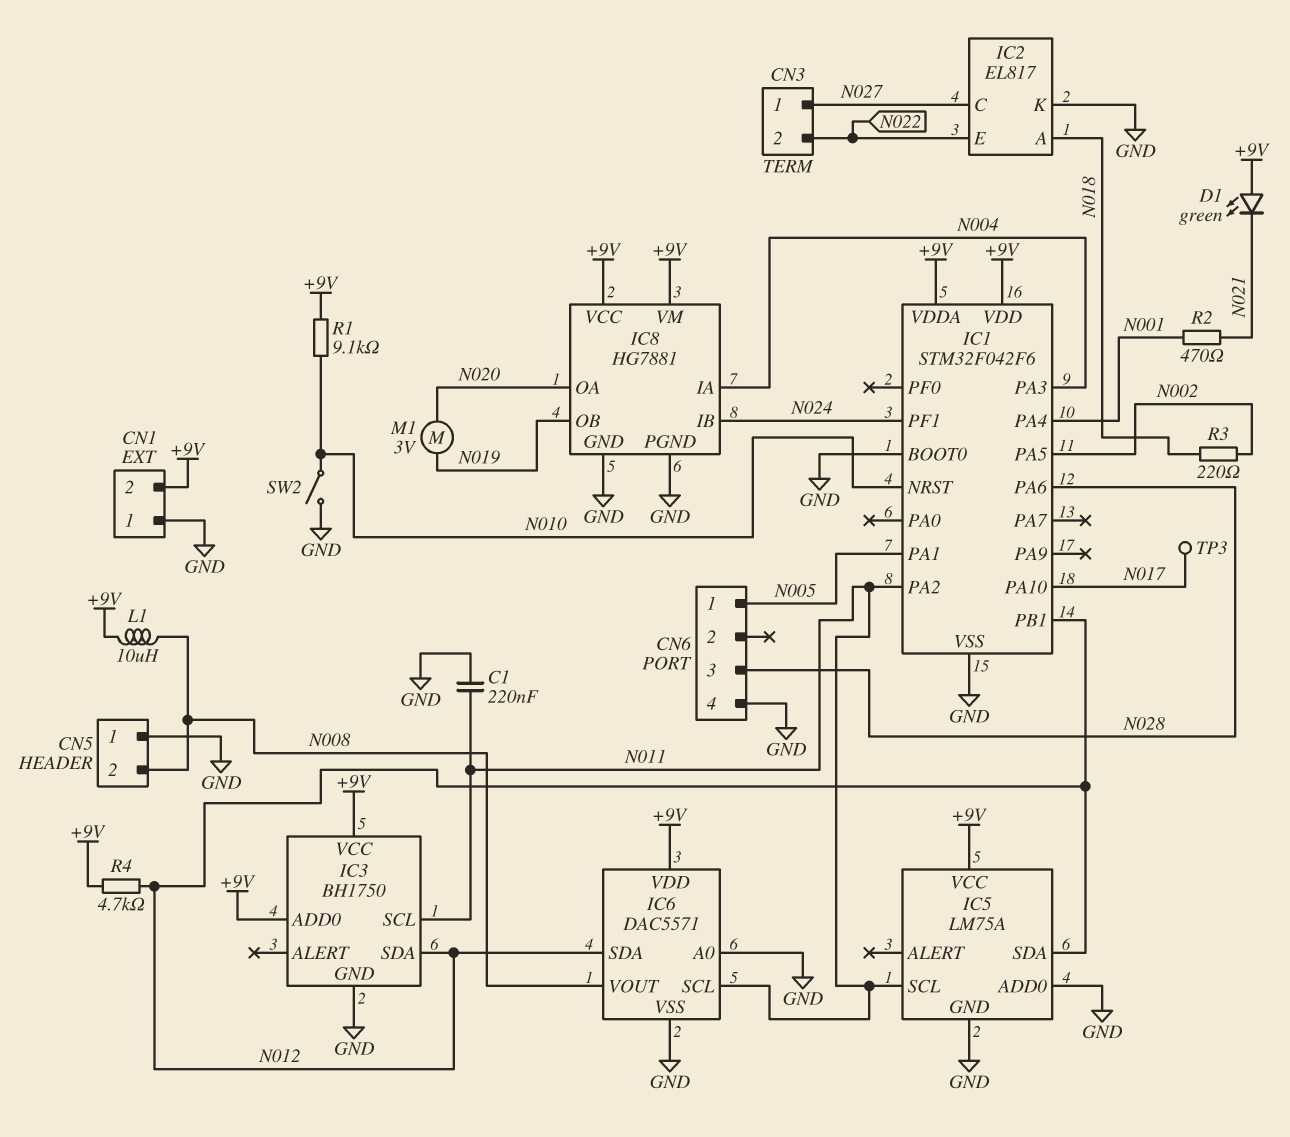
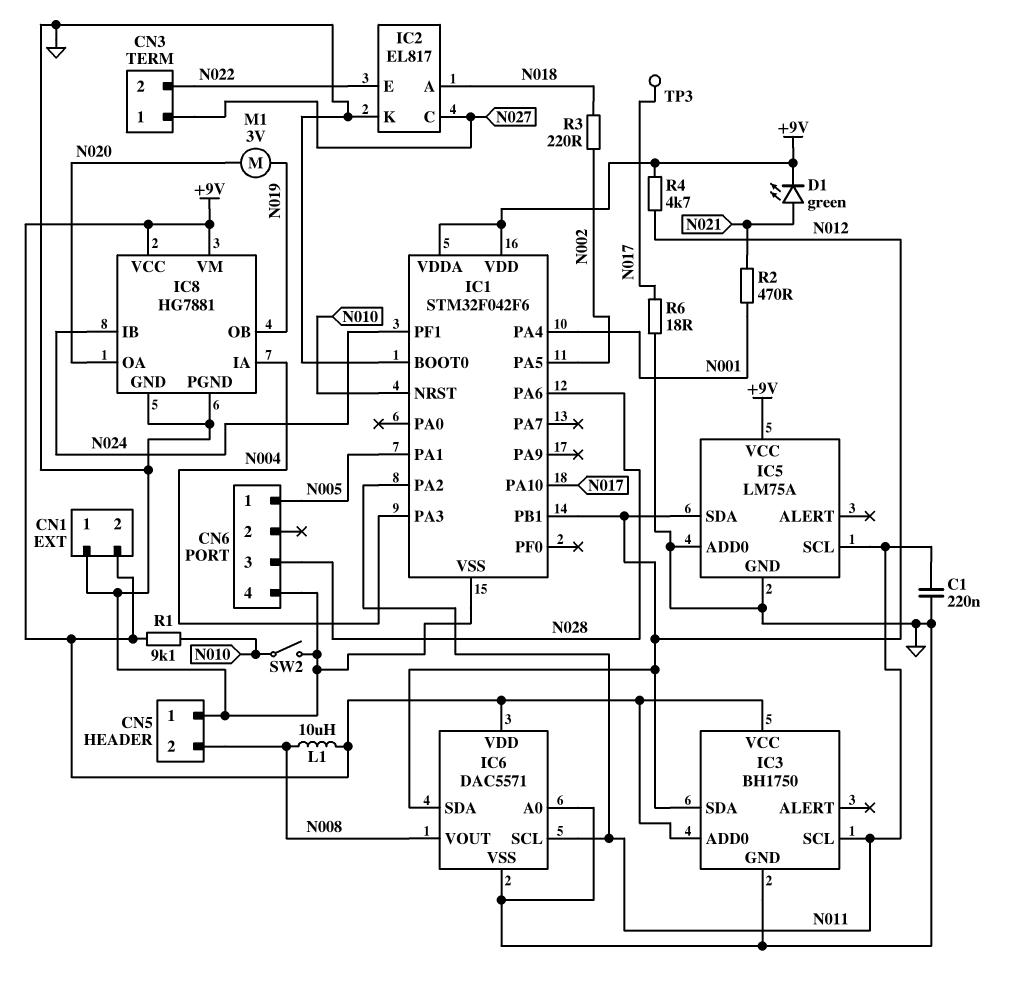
D1: LED green (A +9V, K N021) -> LED green (A N021, K +9V)
R6: none -> 18 (GND, N017)

